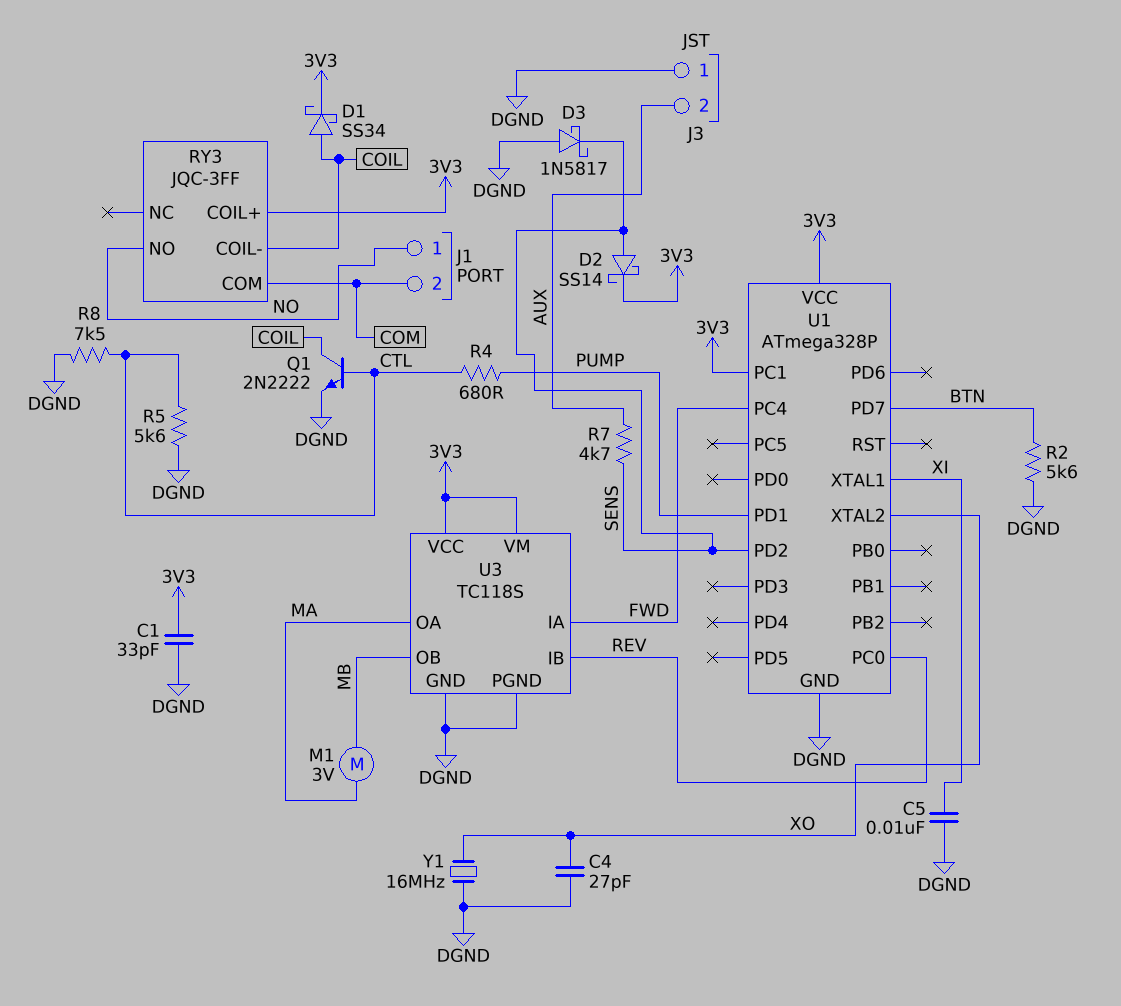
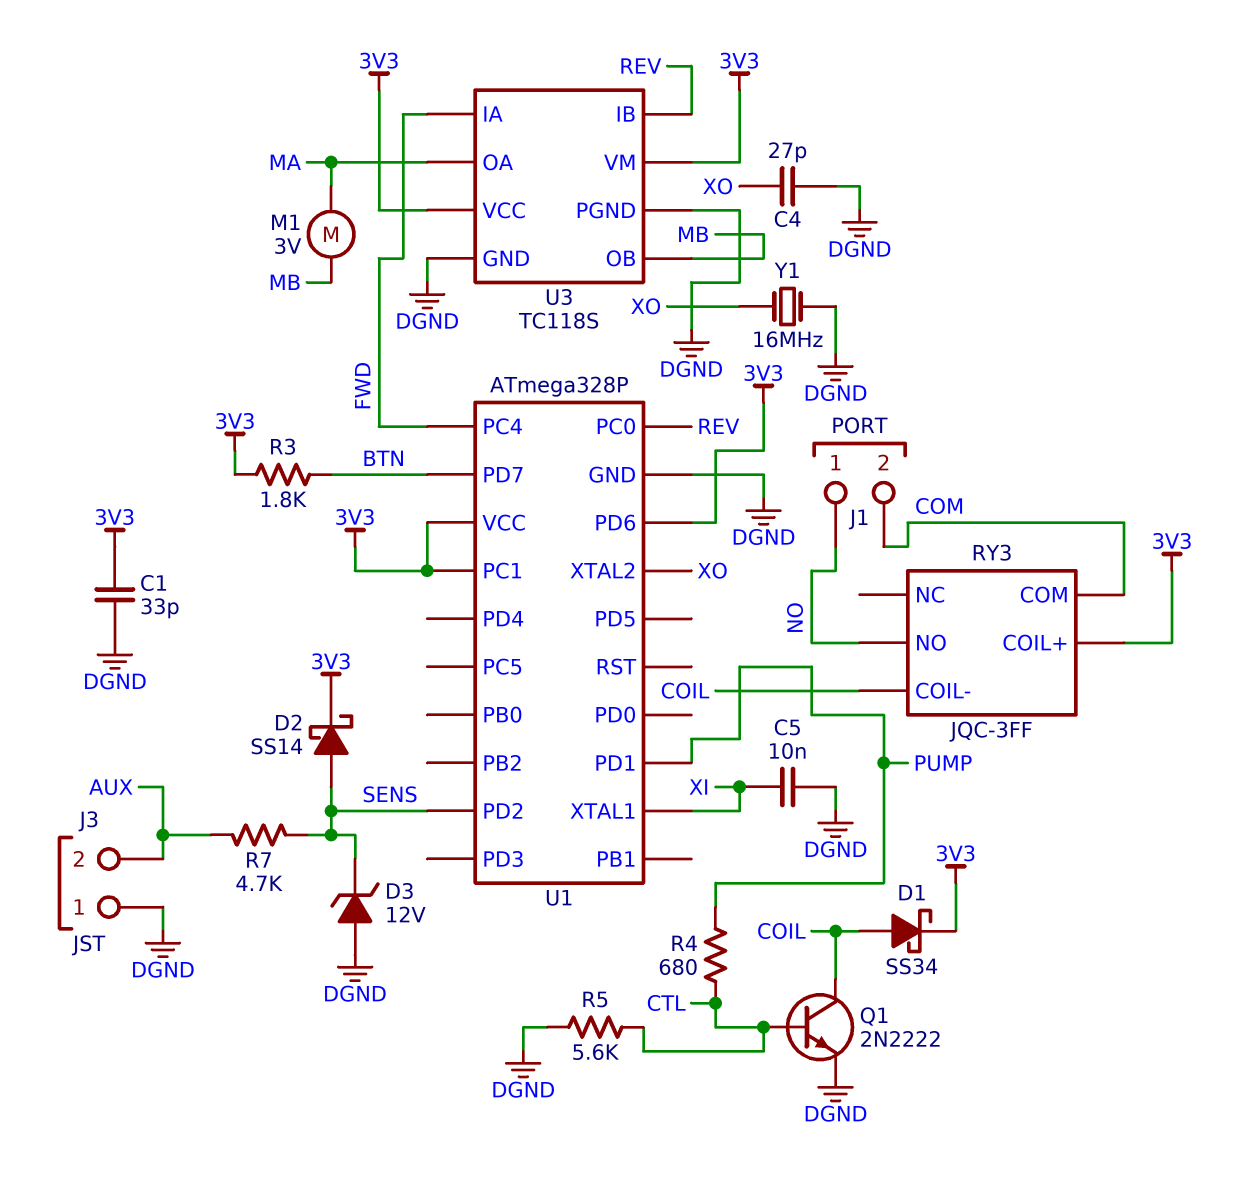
D3: schottky 1N5817 (A DGND, K SENS) -> zener 12V (A DGND, K SENS)
R2: 5.6k (BTN, DGND) -> none
R3: none -> 1.8k (3V3, BTN)
R8: 7.5k (CTL, DGND) -> none
U1 pin PD6: none -> 3V3

